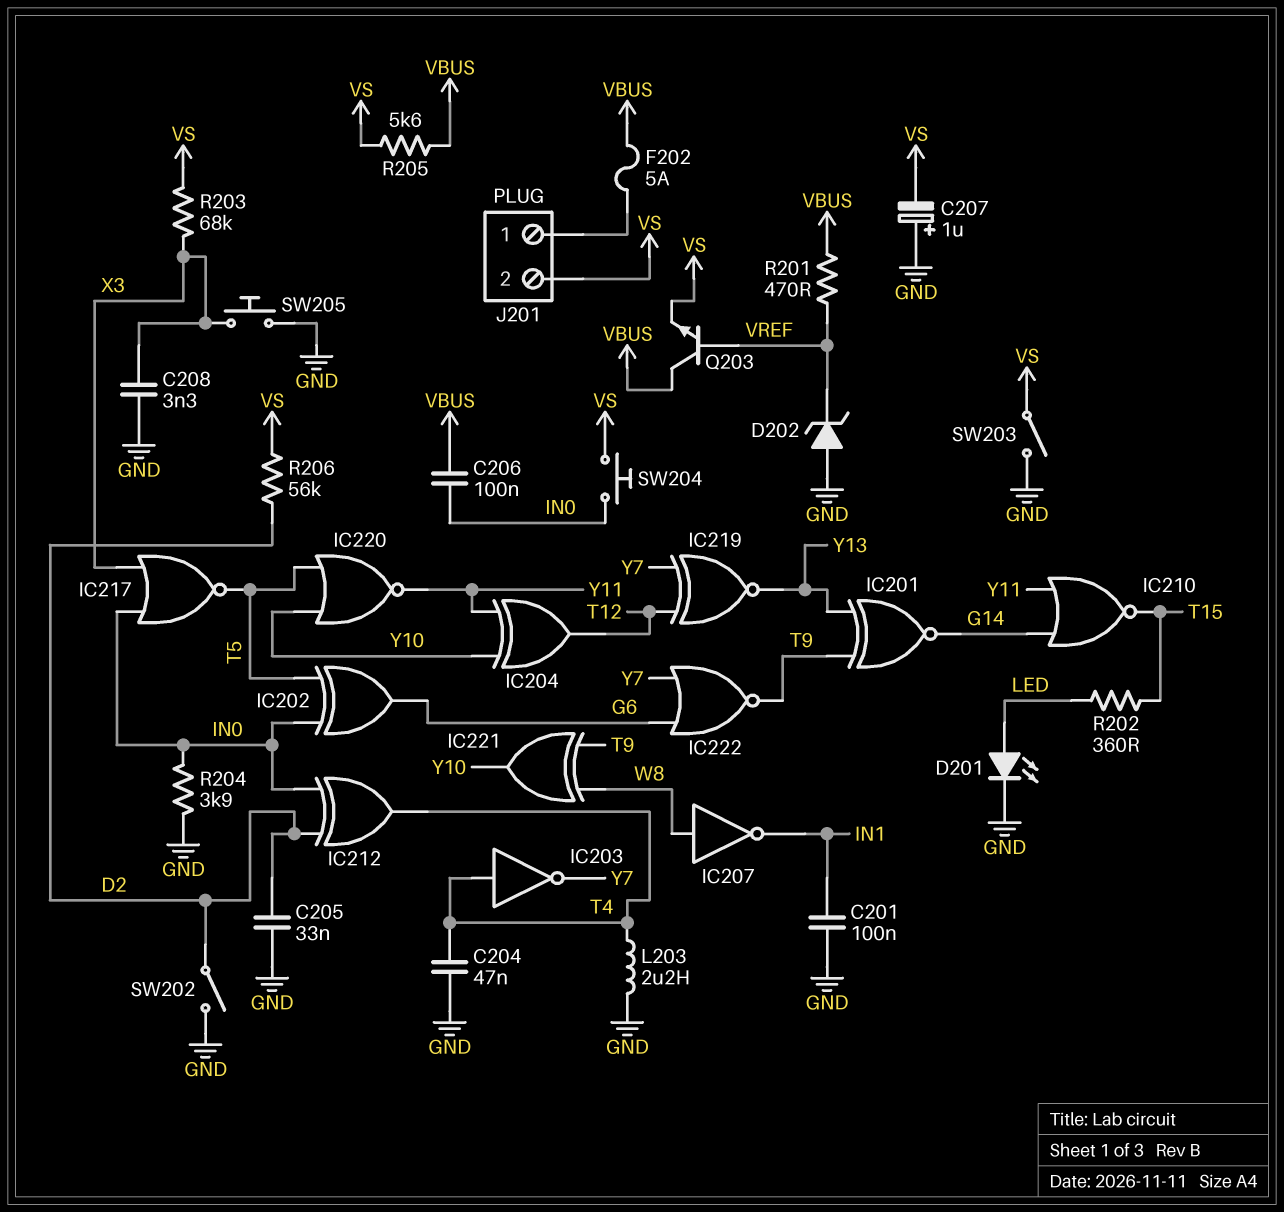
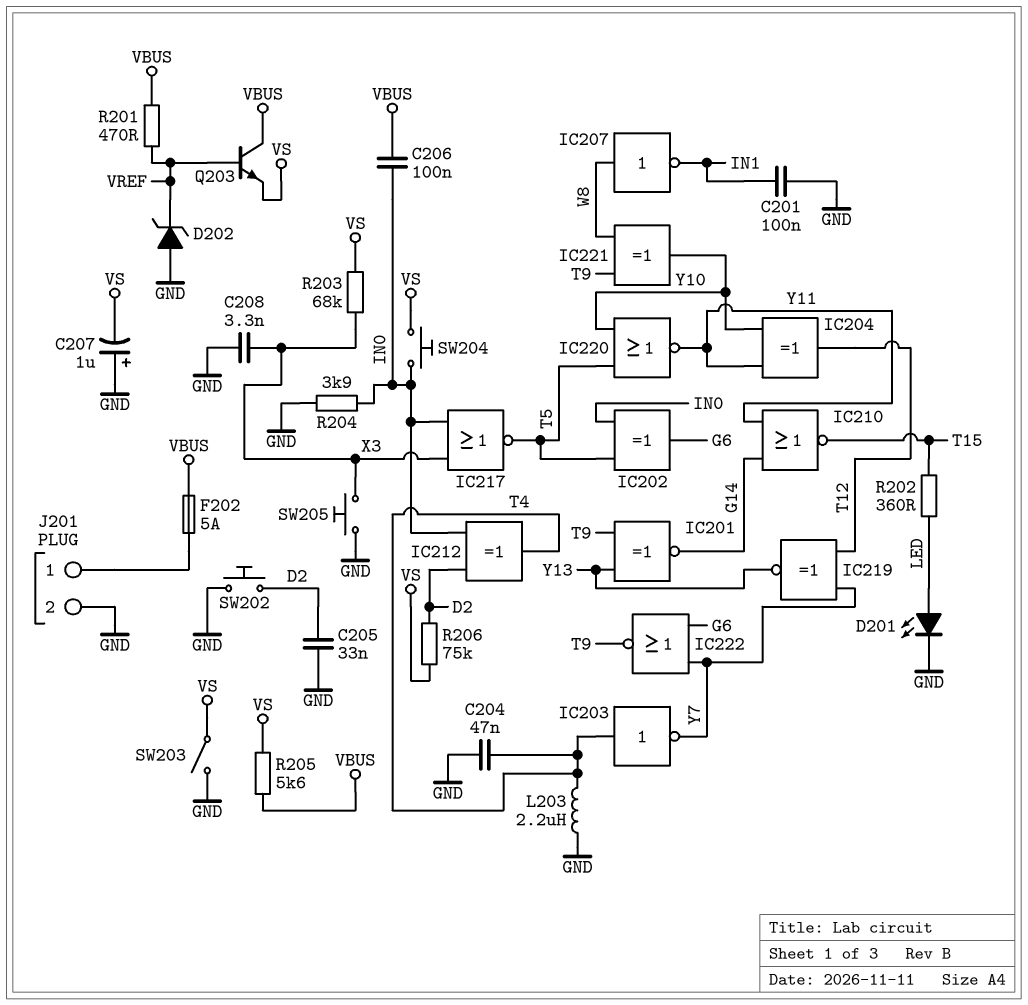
J201 pin 2: VS -> GND
R206: 56k (D2, VS) -> 75k (D2, VS)
SW202: switch (D2, GND) -> button (D2, GND)

